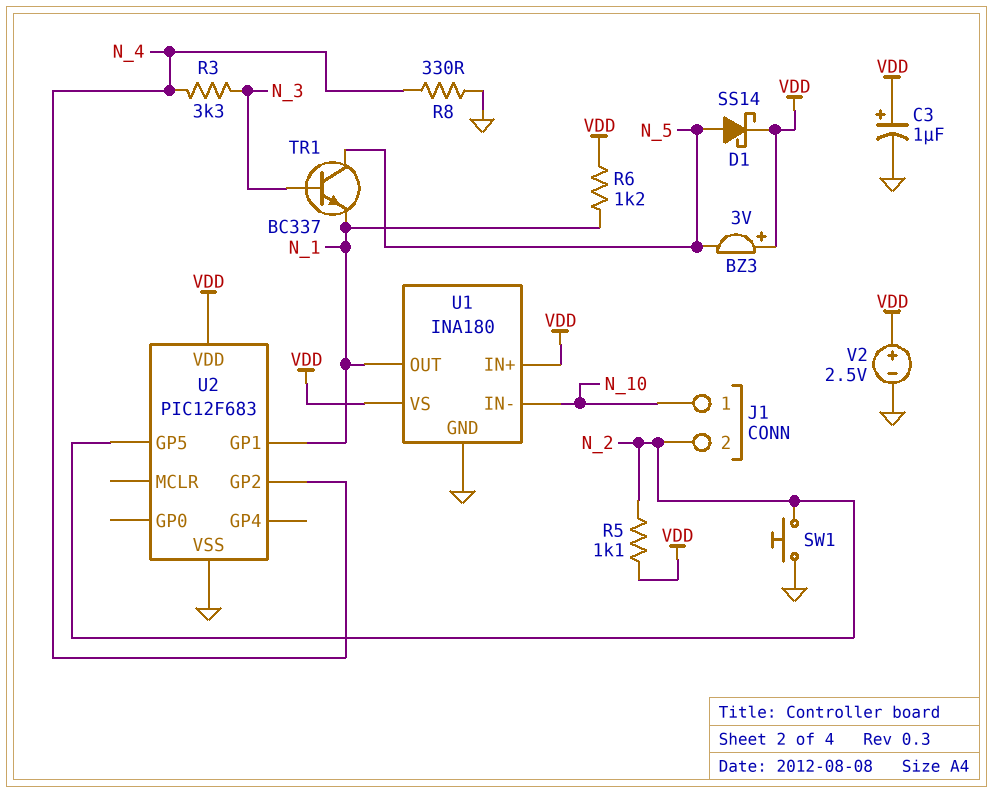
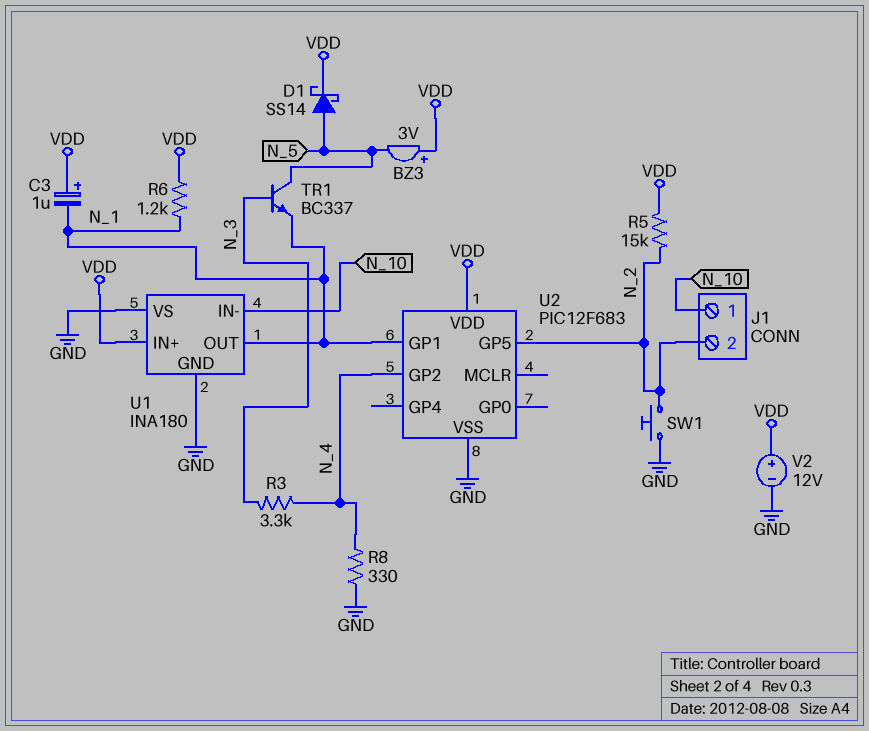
C3: 1uF (plus VDD, minus GND) -> 1uF (plus VDD, minus N_1)
R5: 1.1k (N_2, VDD) -> 15k (N_2, VDD)
U1 pin VS: VDD -> GND
V2: 2.5V (plus VDD, minus GND) -> 12V (plus VDD, minus GND)

